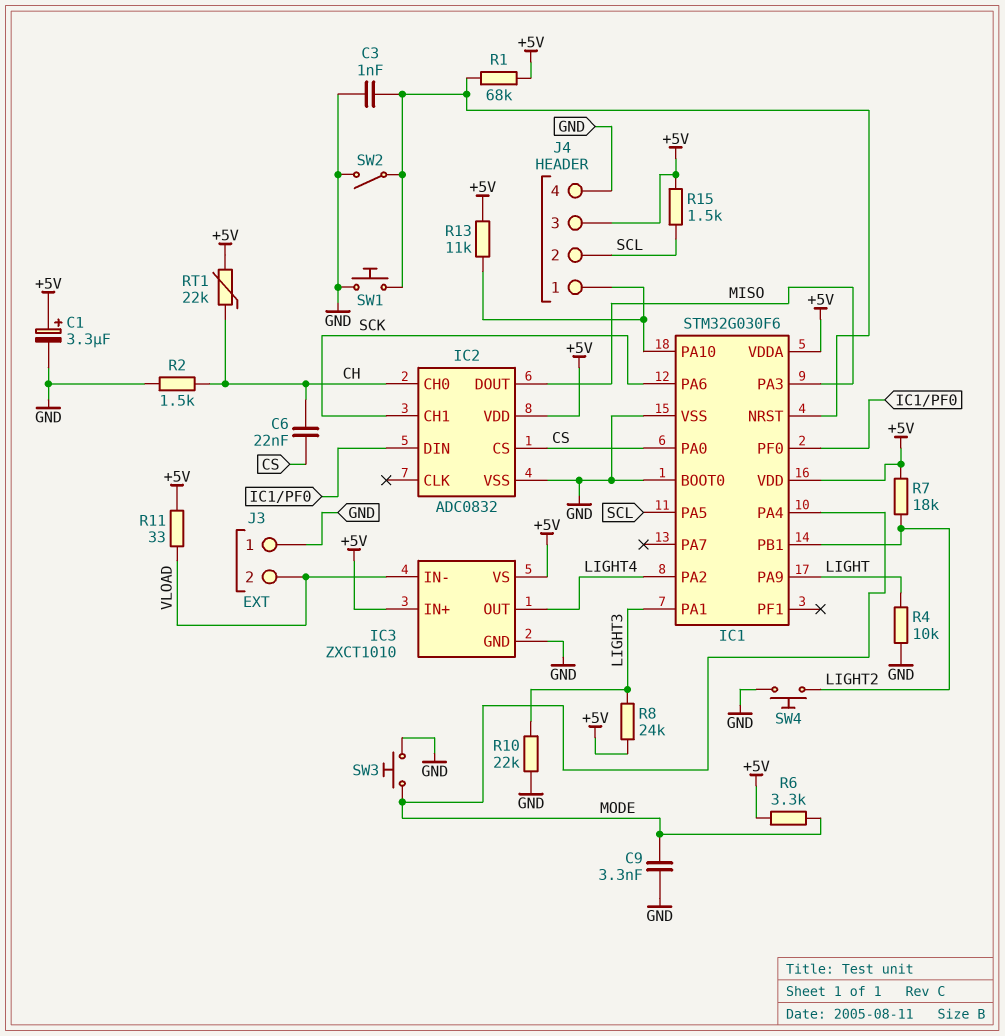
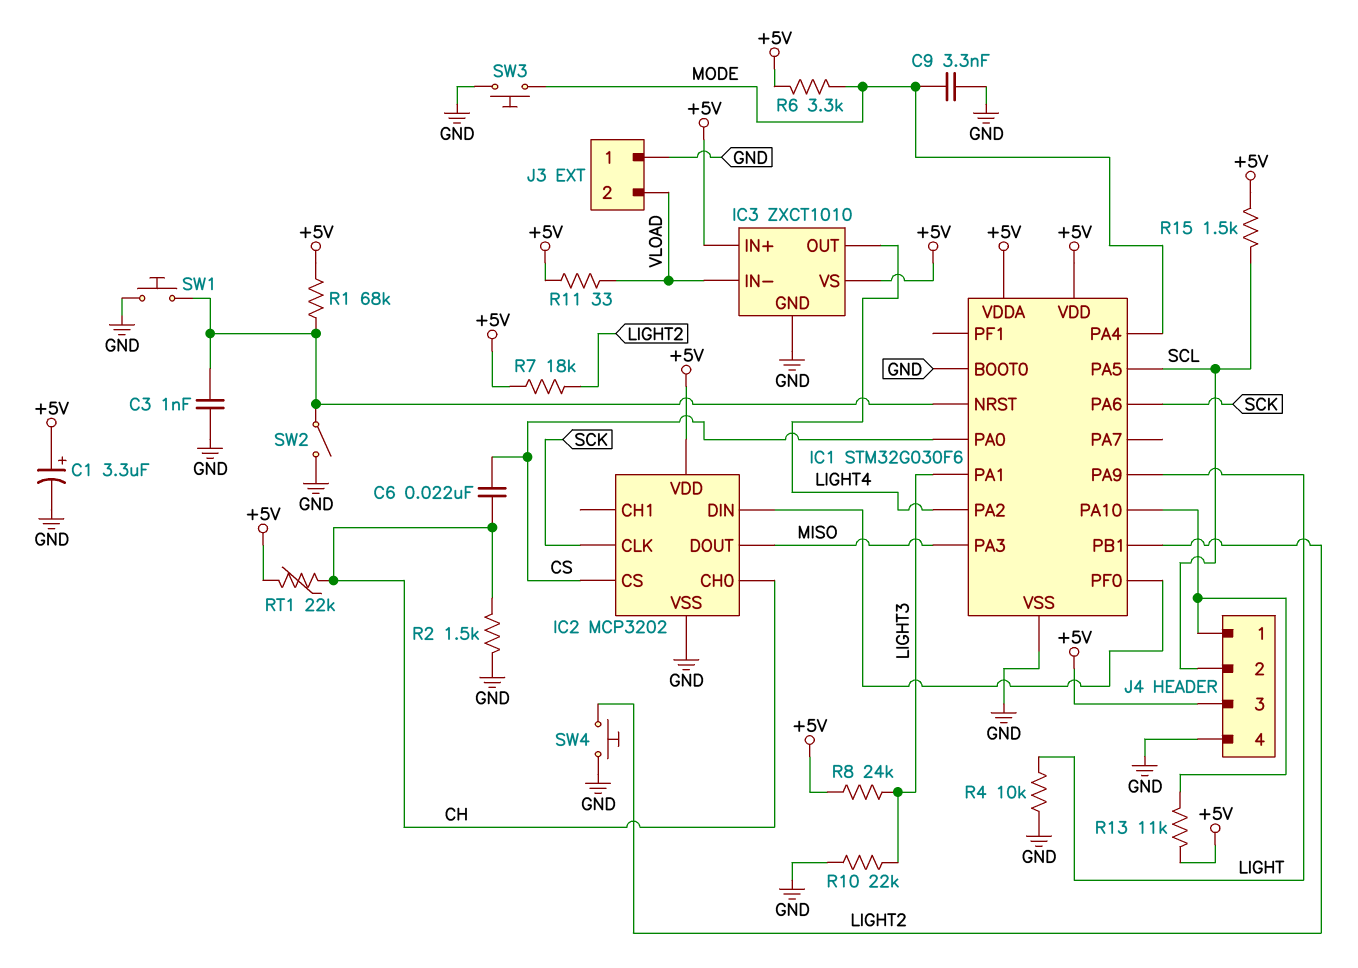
IC2: ADC0832 -> MCP3202
IC2 pin CH1: SCK -> none
IC2 pin CLK: none -> SCK

